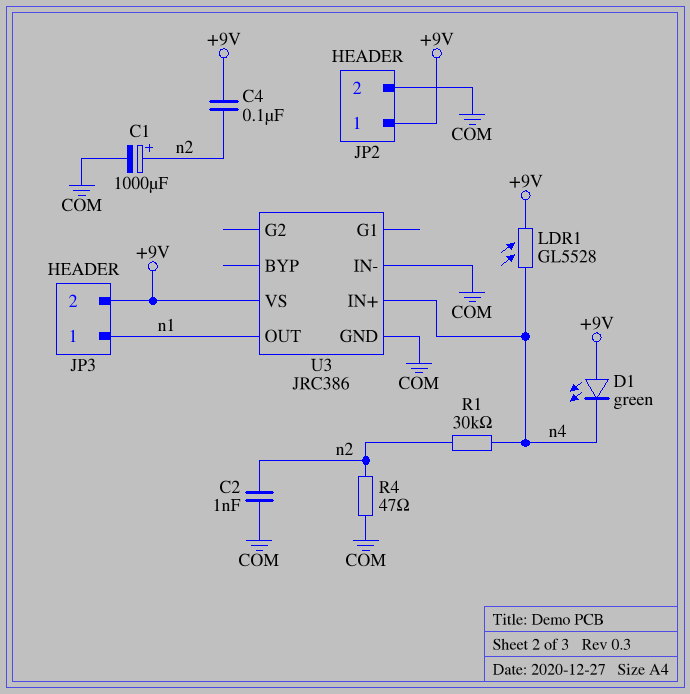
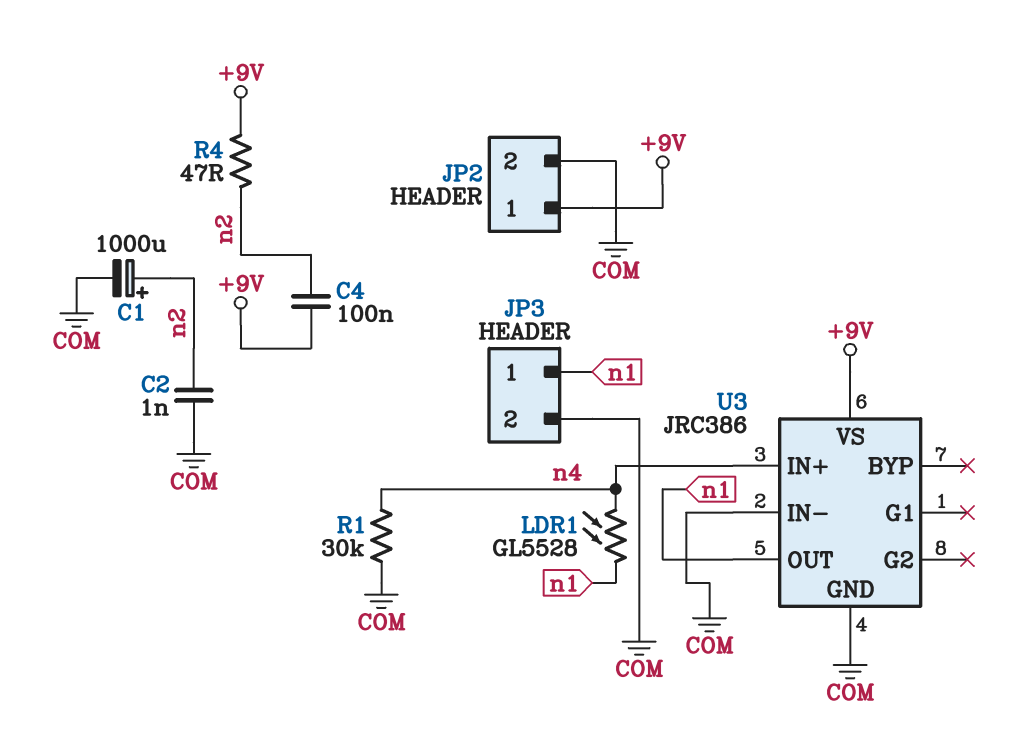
D1: LED green (A +9V, K n4) -> none
JP3 pin 2: +9V -> COM
LDR1: GL5528 (+9V, n4) -> GL5528 (n1, n4)
R1: 30k (n2, n4) -> 30k (COM, n4)
R4: 47 (COM, n2) -> 47 (+9V, n2)

